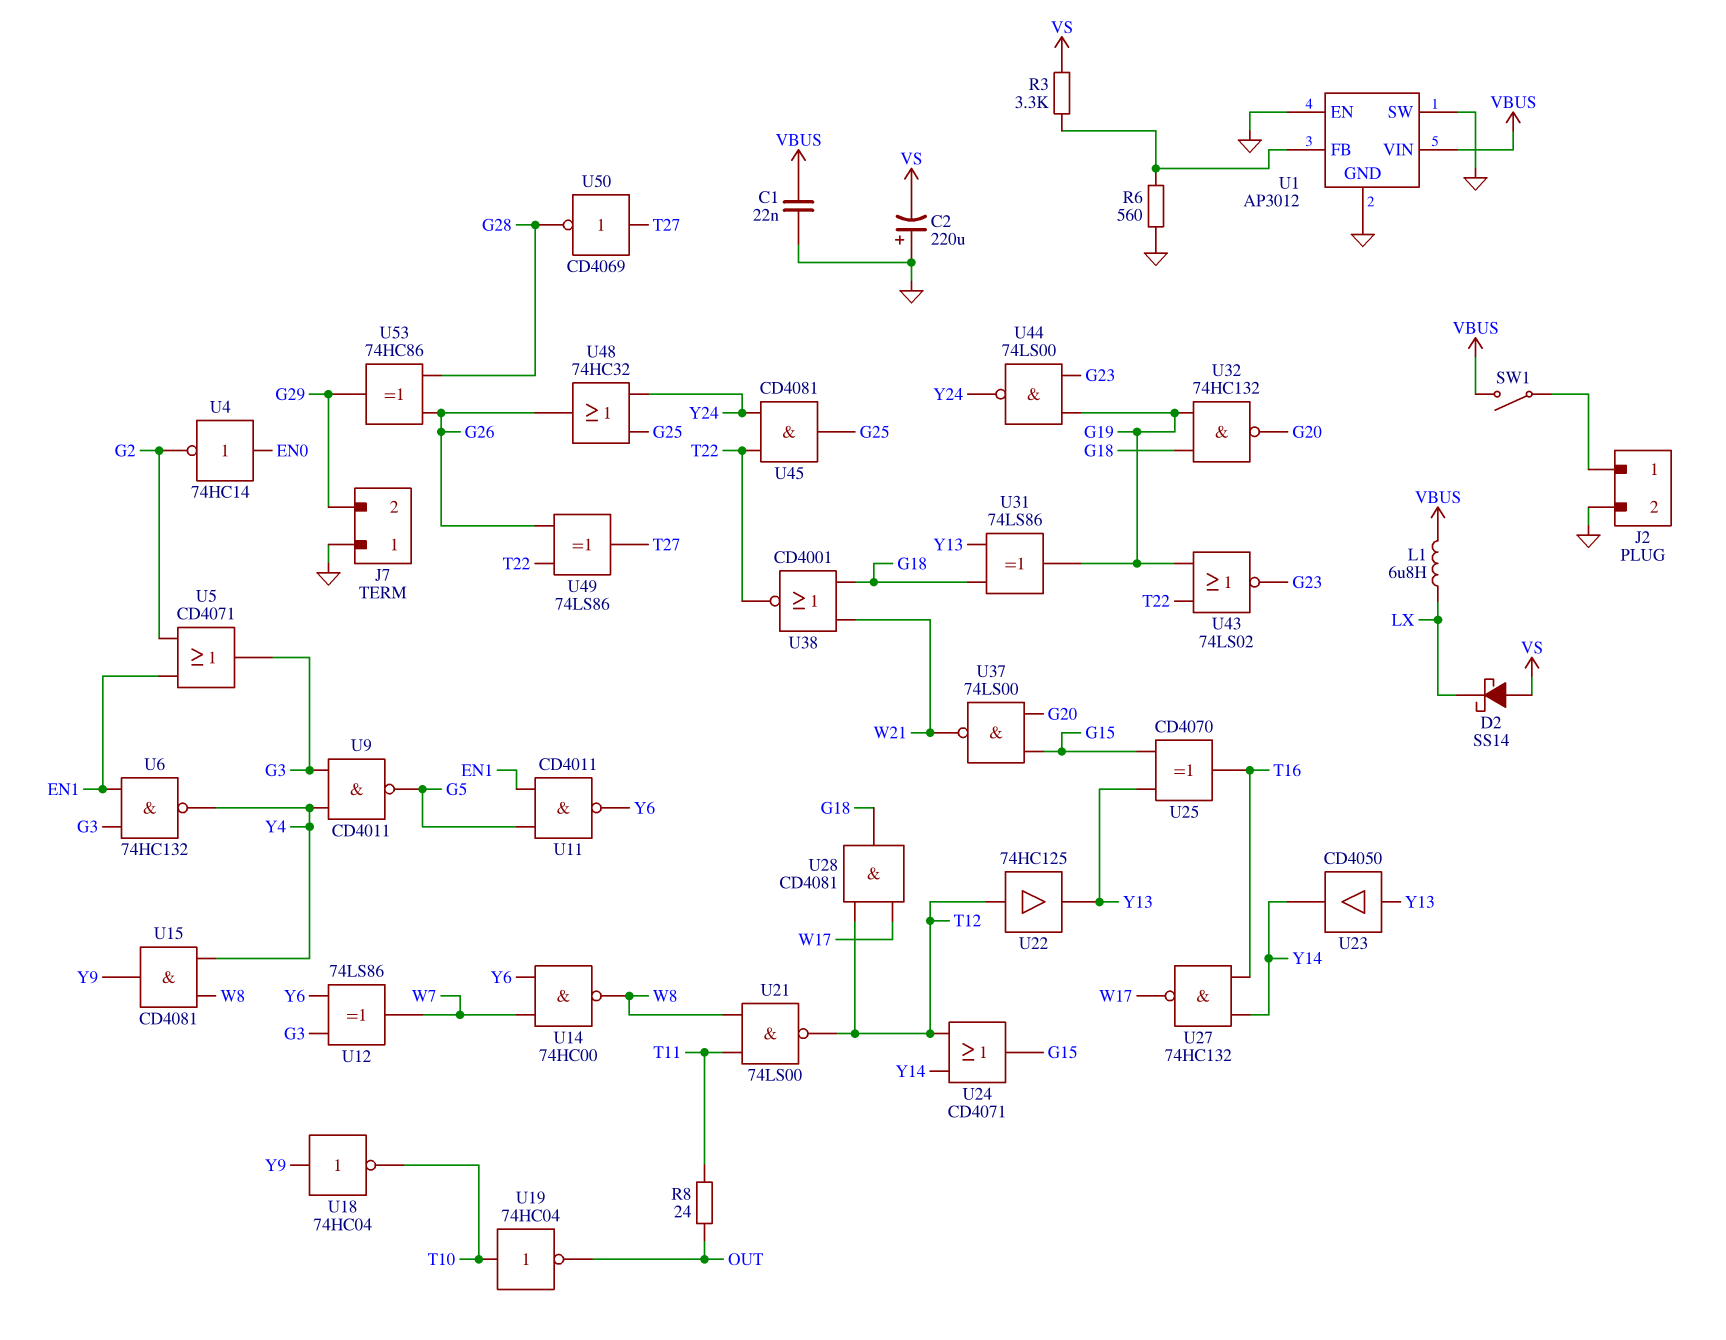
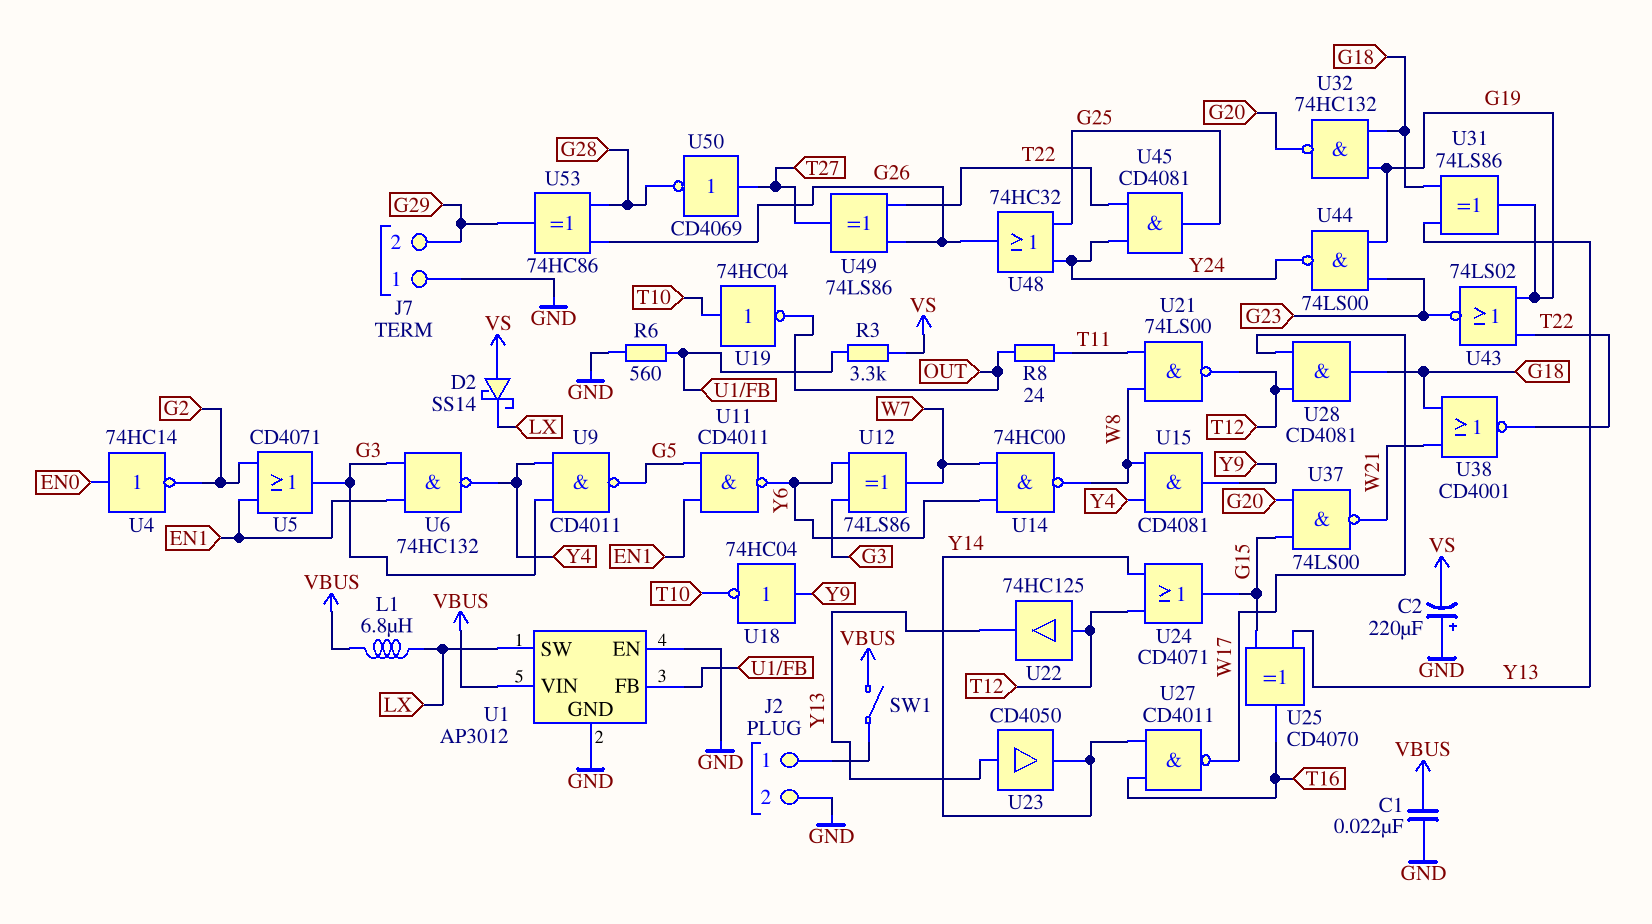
U1 pin SW: GND -> LX
U27: NAND 74HC132 (in T16, in Y14, out W17) -> NAND CD4011 (in T16, in Y14, out W17)

